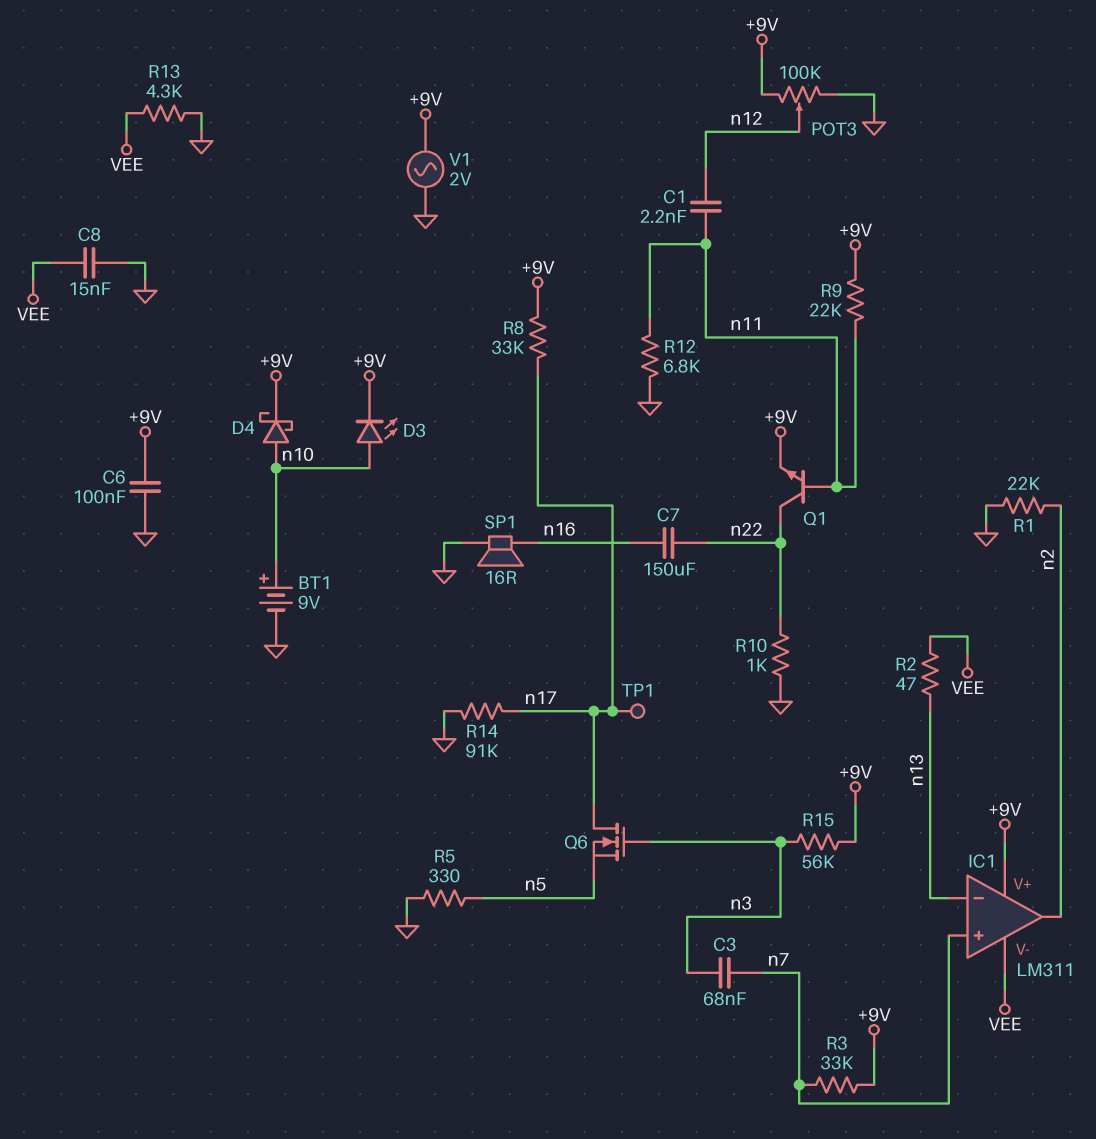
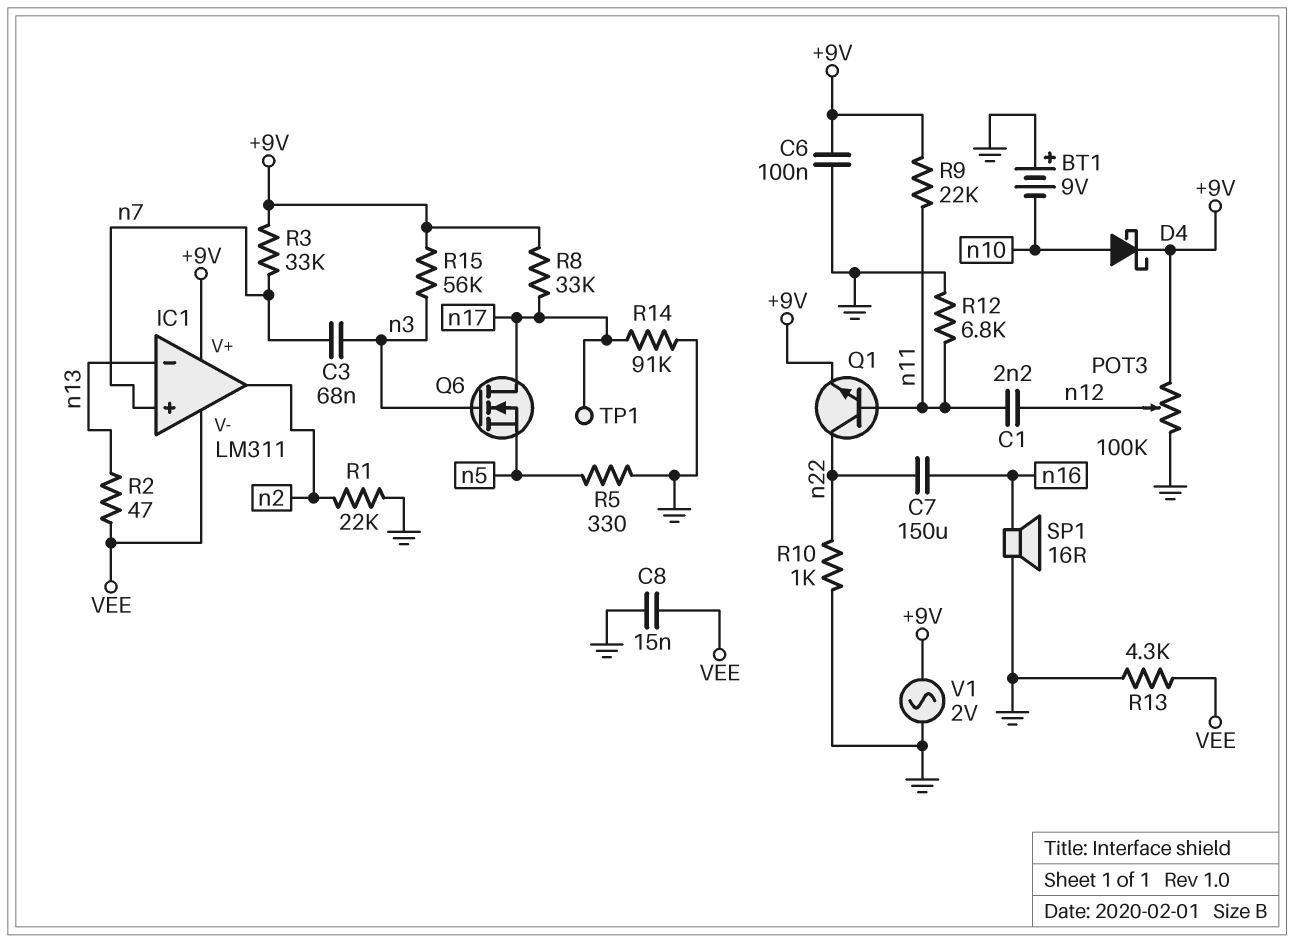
BT1: 9V (plus n10, minus GND) -> 9V (plus GND, minus n10)
D3: LED (A n10, K +9V) -> none

